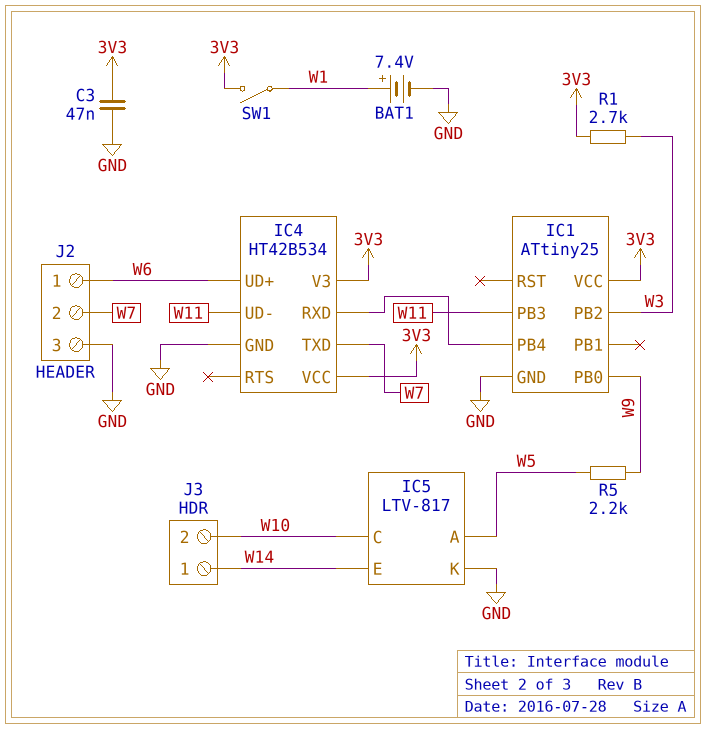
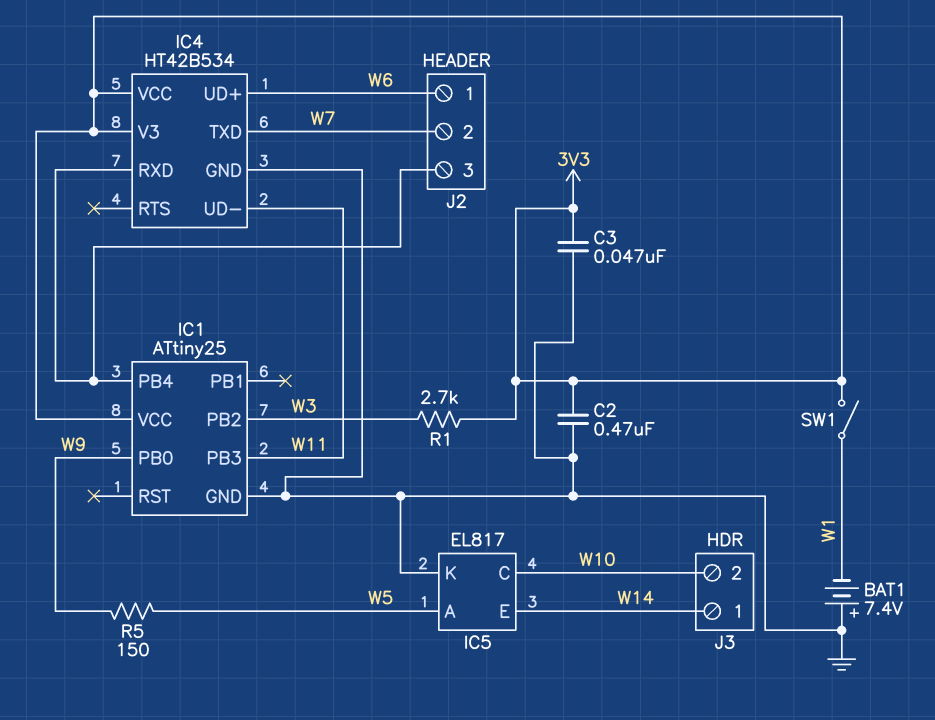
BAT1: 7.4V (plus W1, minus GND) -> 7.4V (plus GND, minus W1)
C2: none -> 470nF (3V3, GND)
IC5: LTV-817 -> EL817
J2 pin 3: GND -> IC1/PB4
R5: 2.2k (W5, W9) -> 150 (W5, W9)

